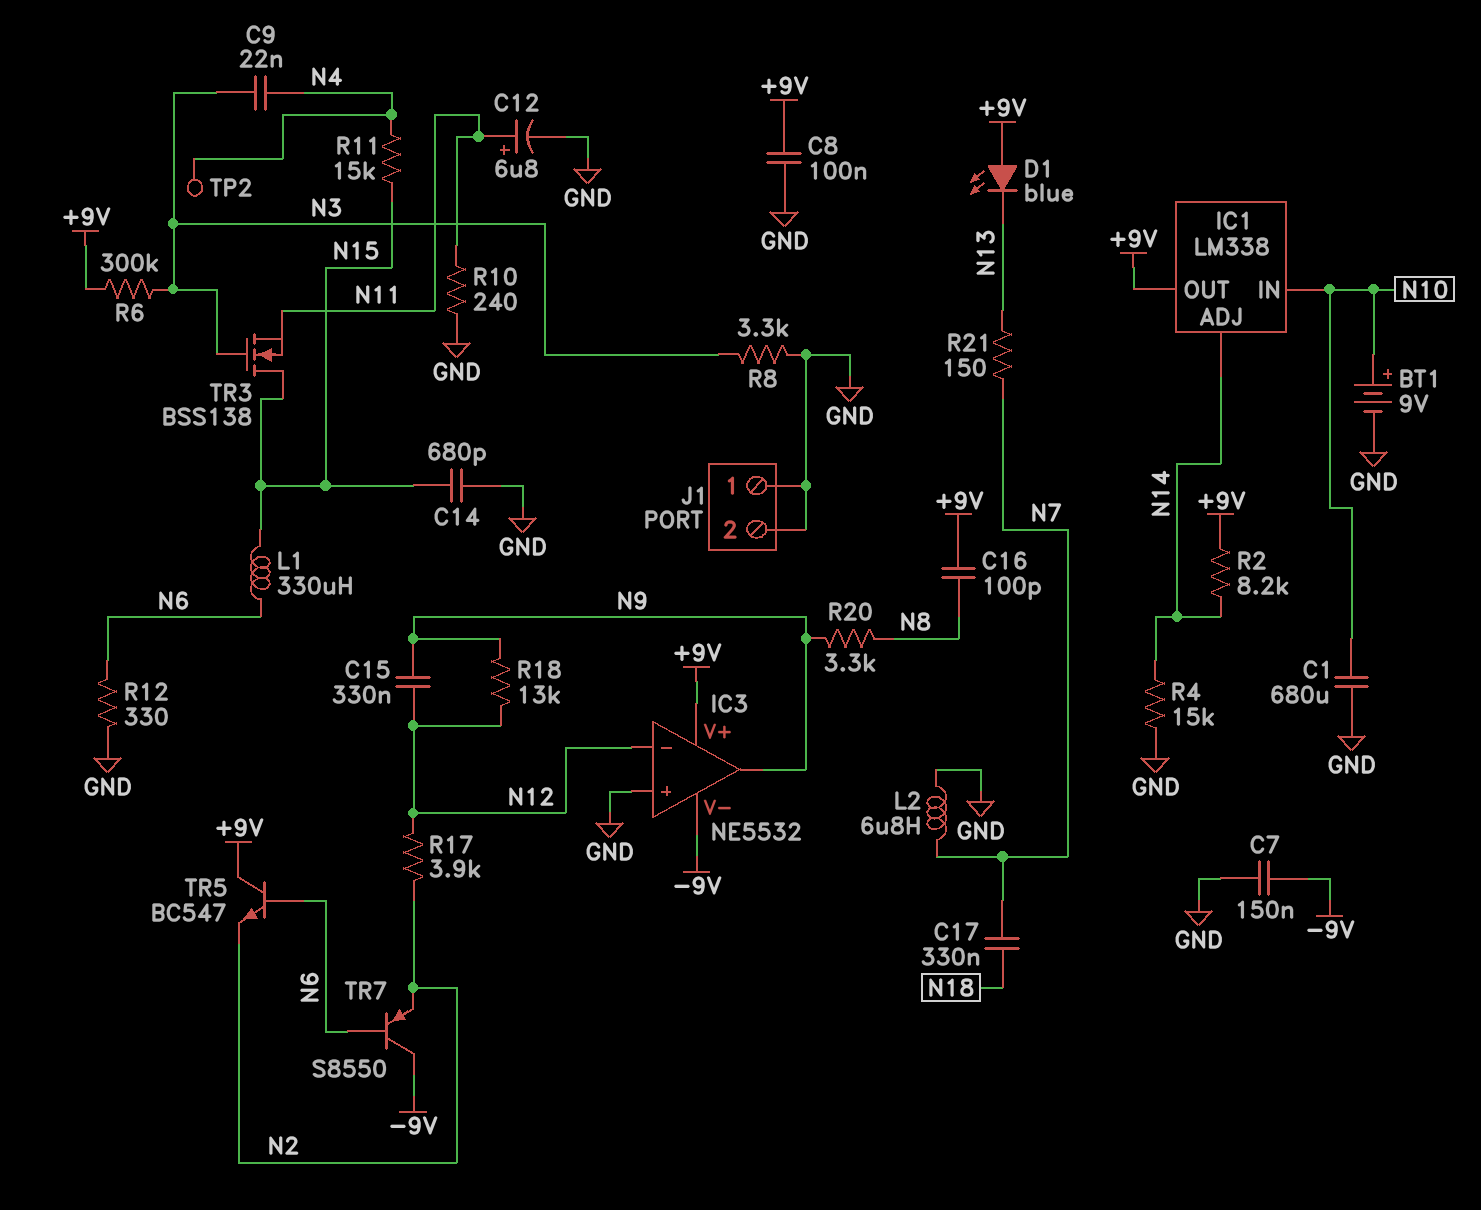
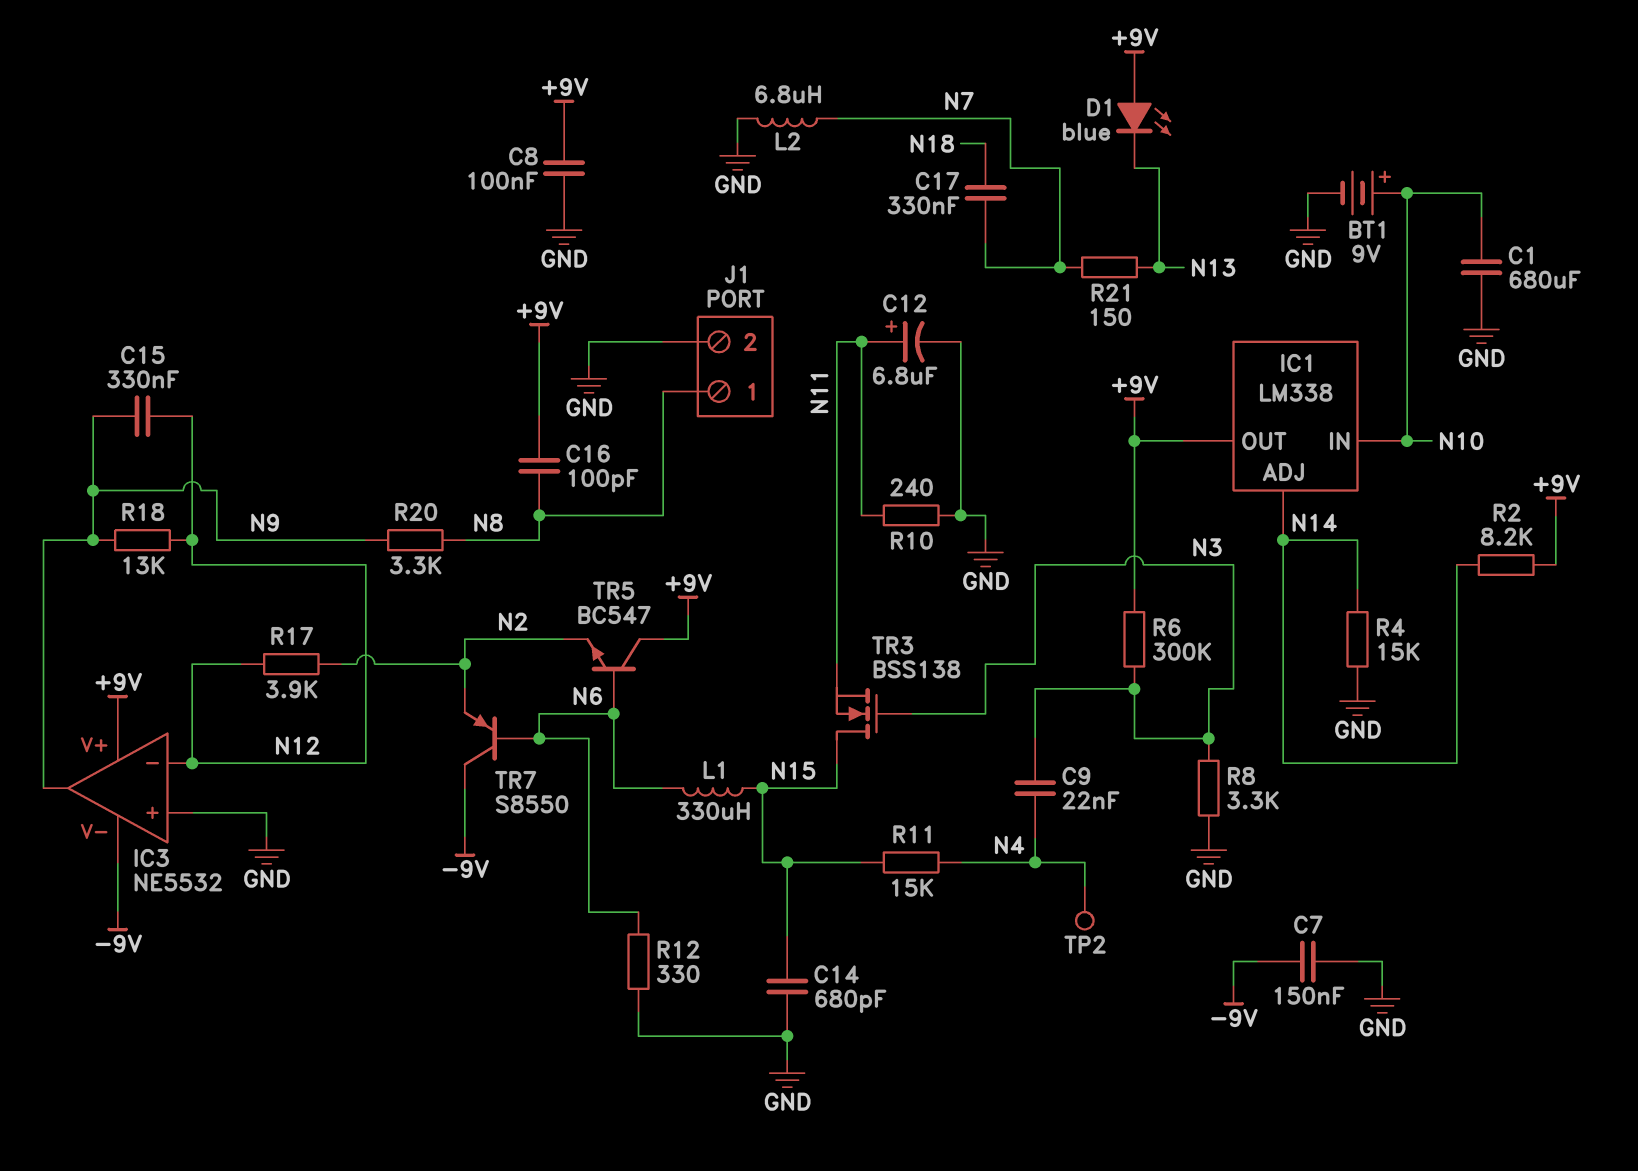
J1 pin 1: GND -> N8

